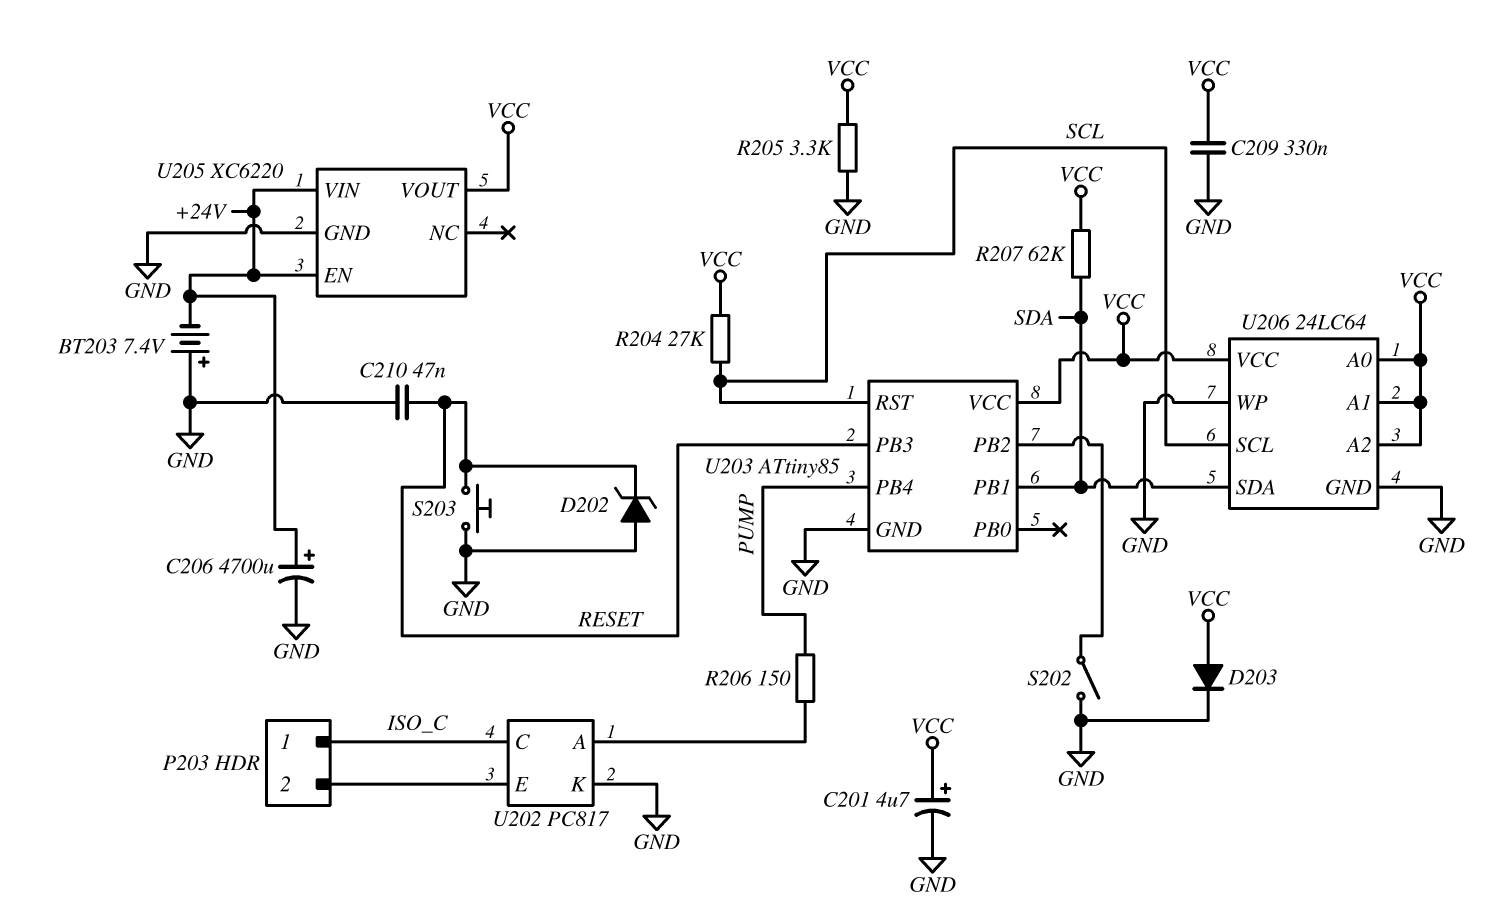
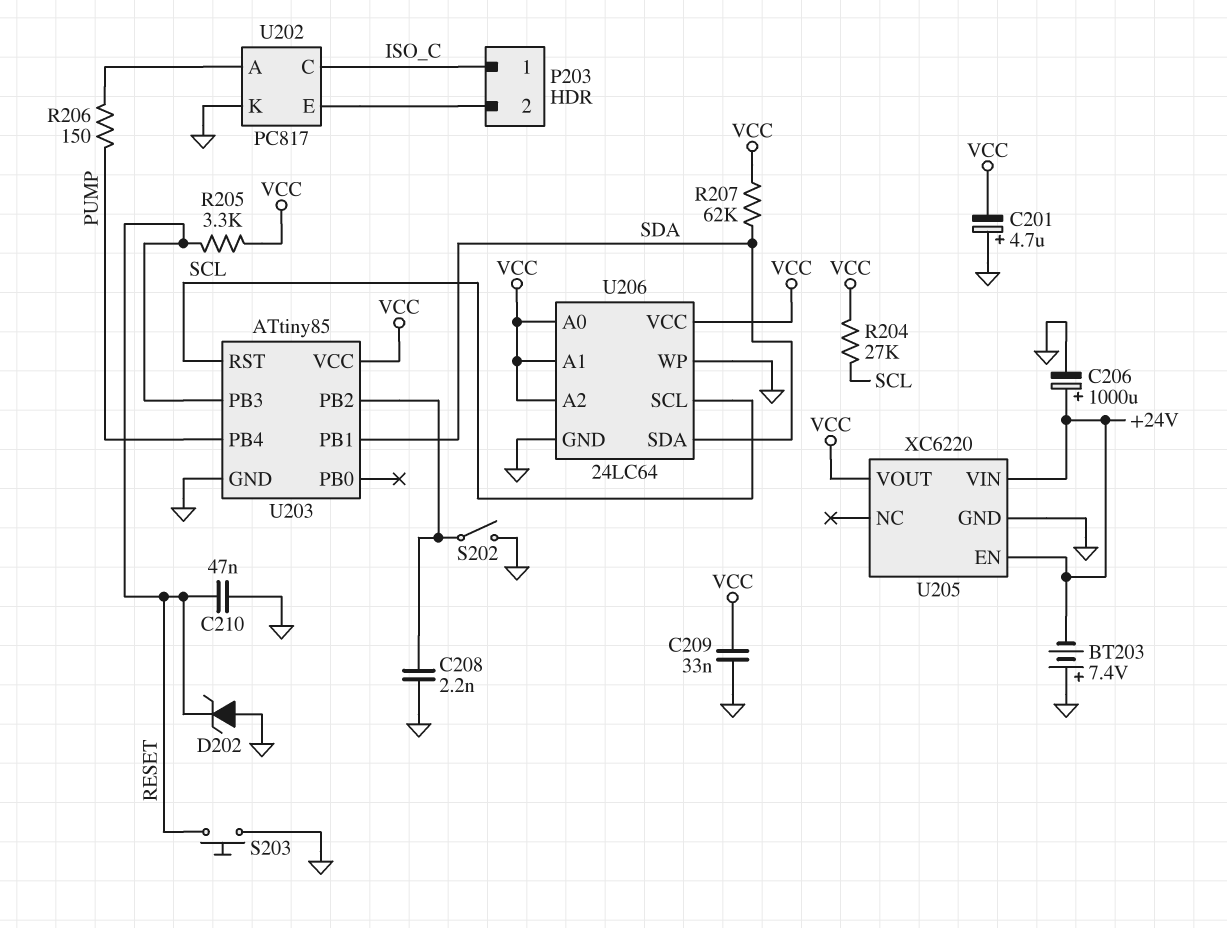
C201: 4.7uF (plus VCC, minus GND) -> 4.7uF (plus GND, minus VCC)
C206: 4700uF (plus +24V, minus GND) -> 1000uF (plus +24V, minus GND)
C208: none -> 2.2nF (GND, U203/PB2)
C209: 330nF (GND, VCC) -> 33nF (GND, VCC)
D203: diode (A VCC, K GND) -> none
R205: 3.3k (GND, VCC) -> 3.3k (RESET, VCC)

